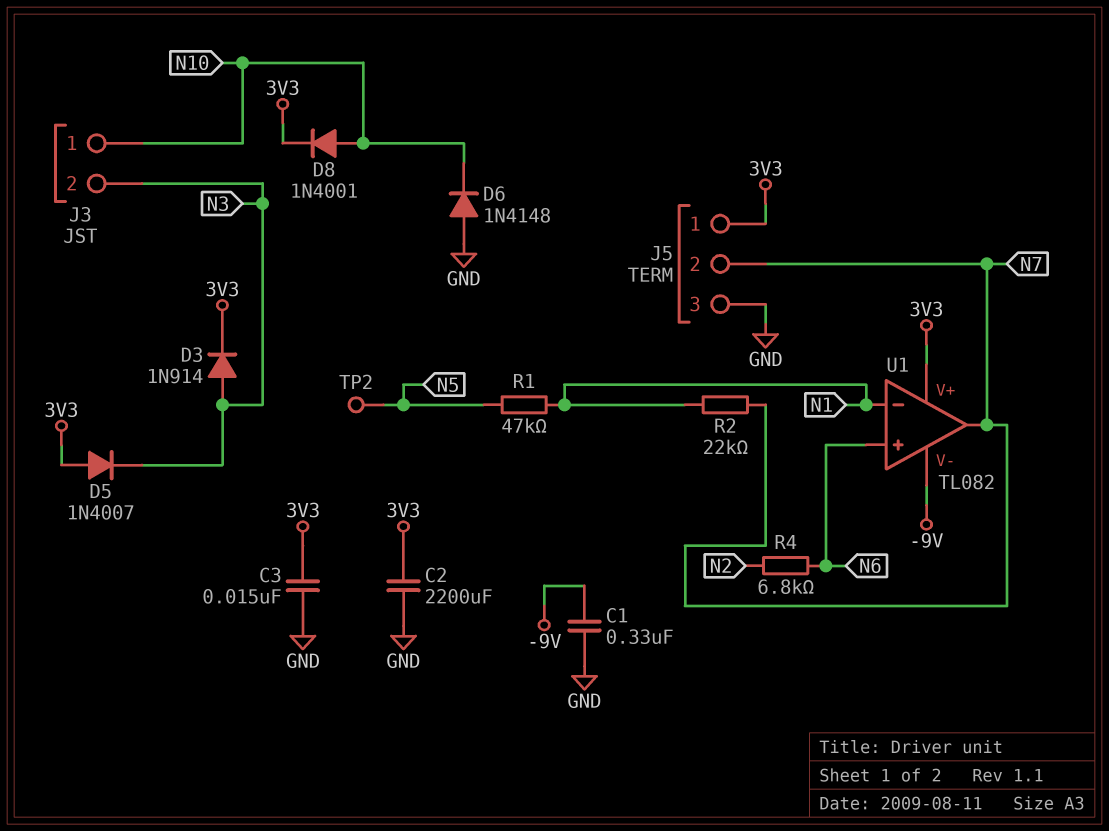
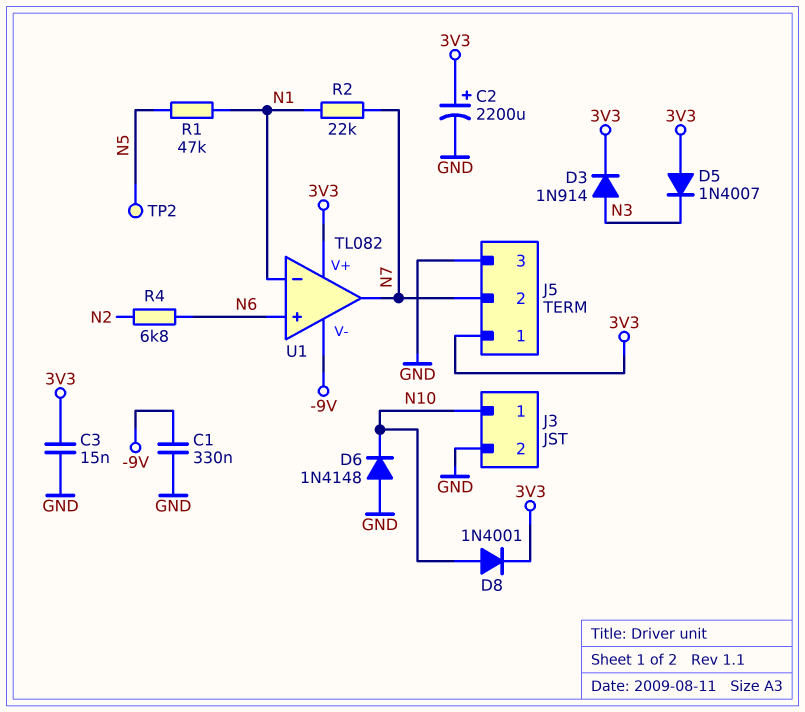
C2: 2200uF (3V3, GND) -> 2200uF (plus 3V3, minus GND)
J3 pin 2: N3 -> GND

